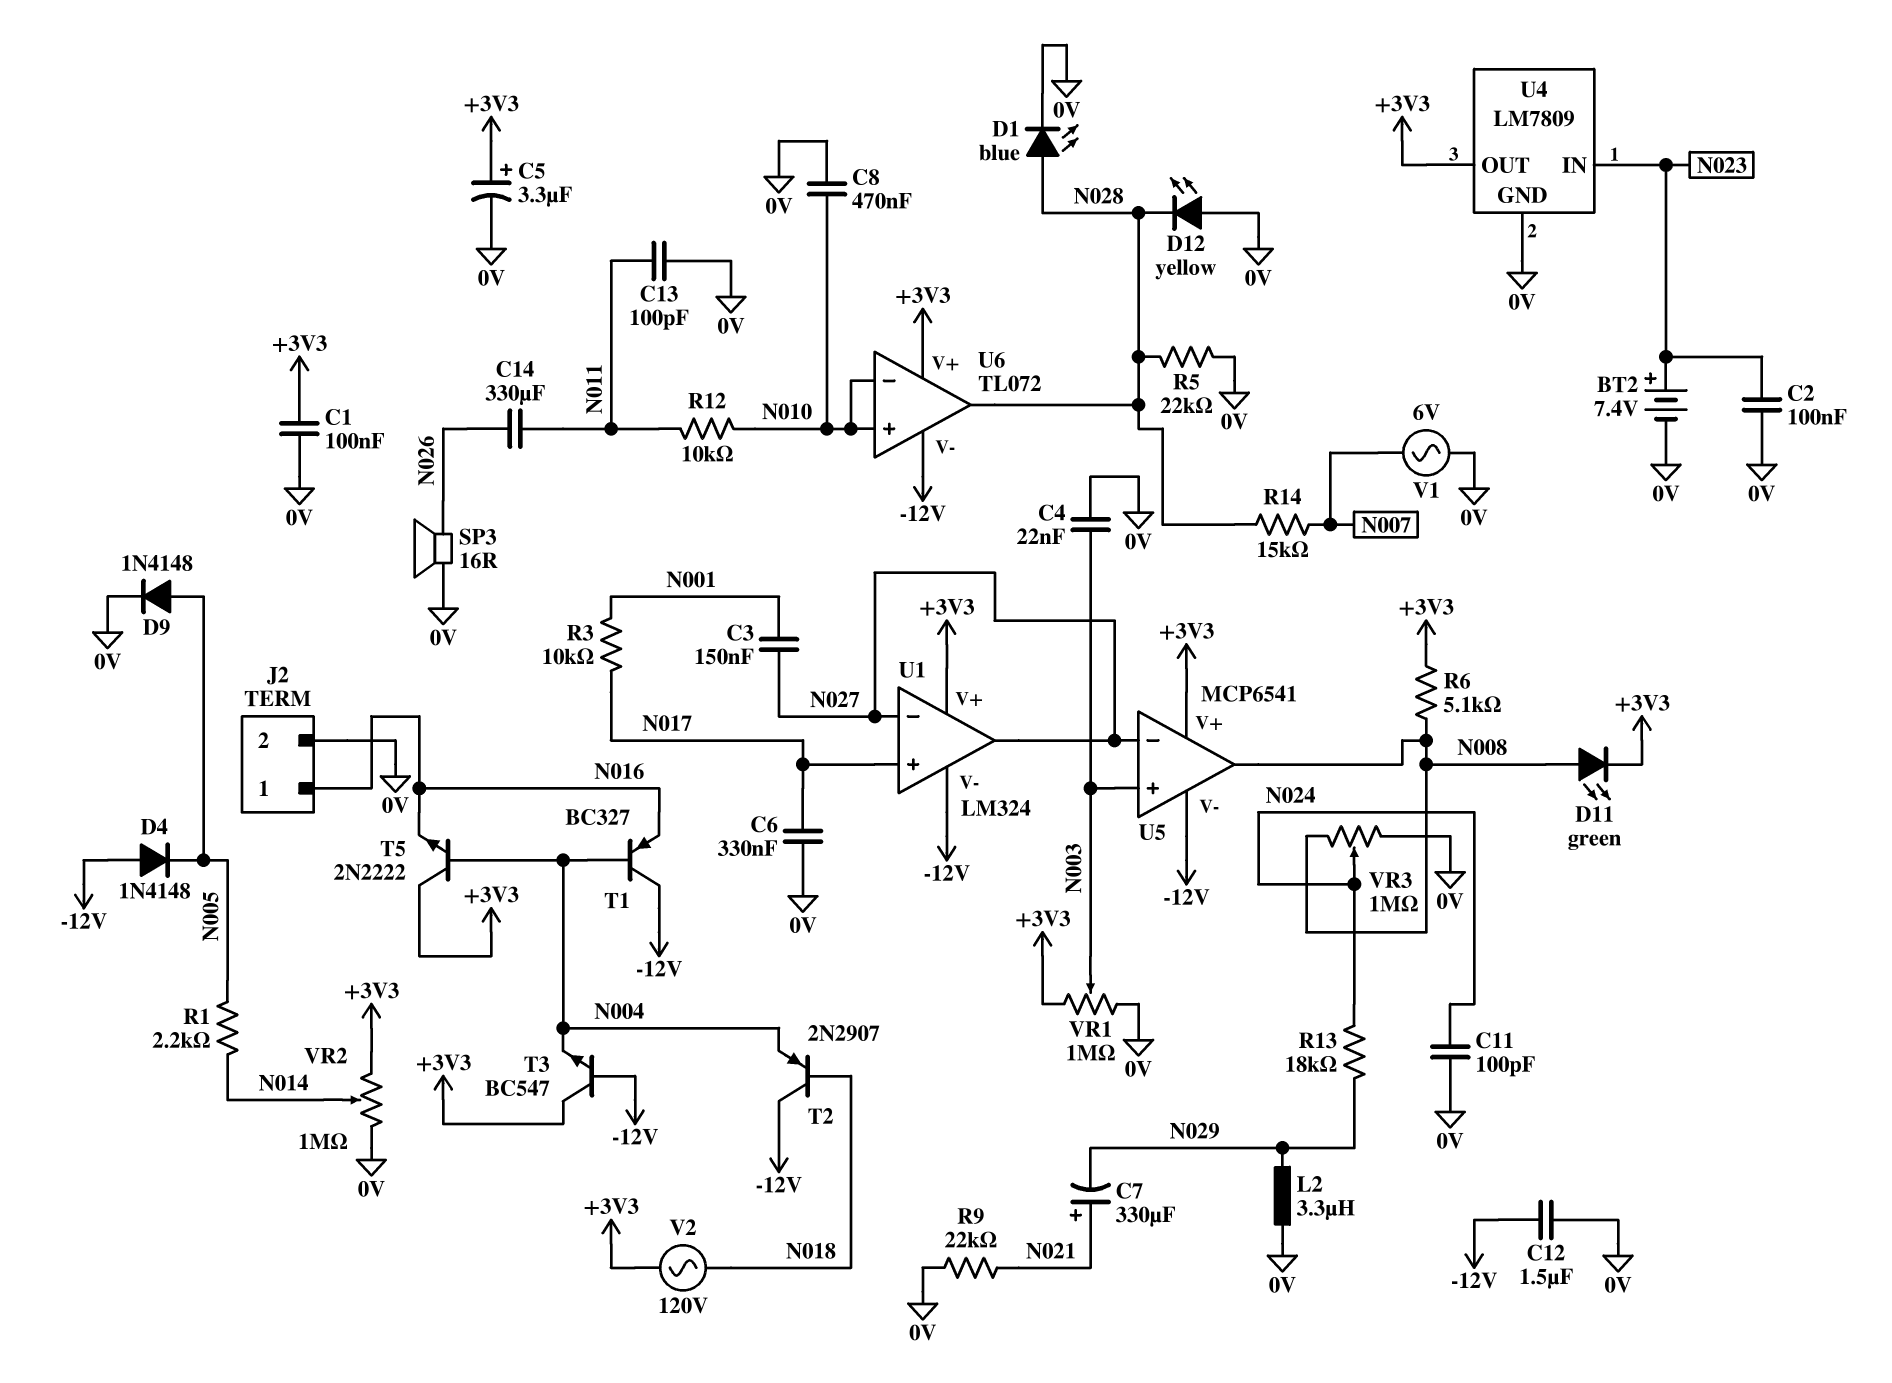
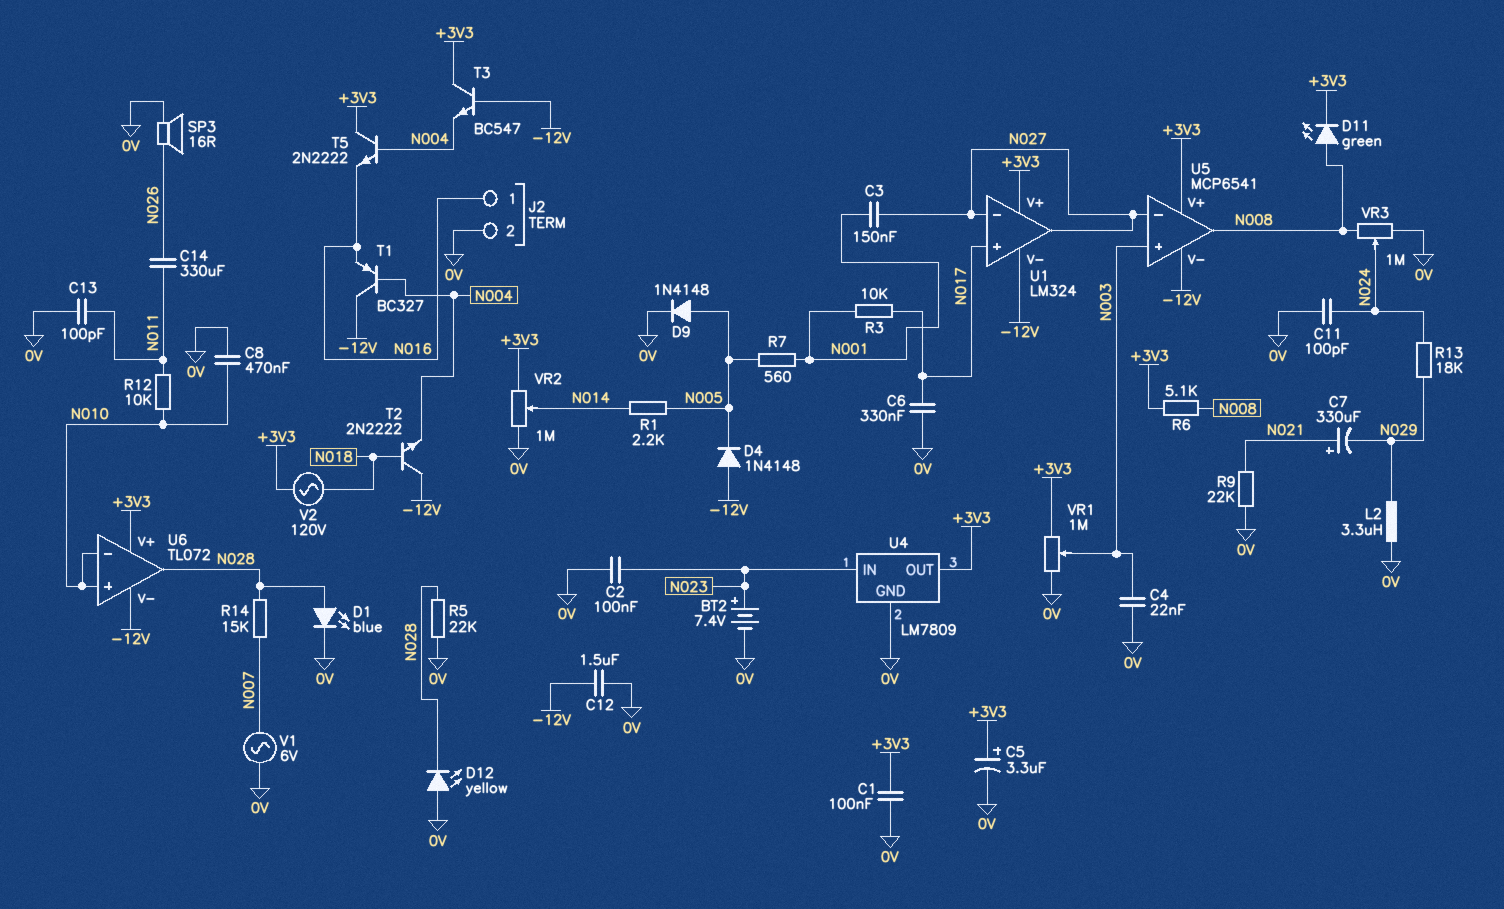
R7: none -> 560 (N001, N005)
T2: PNP 2N2907 (B N018, C -12V, E N004) -> NPN 2N2222 (B N018, C -12V, E N004)

